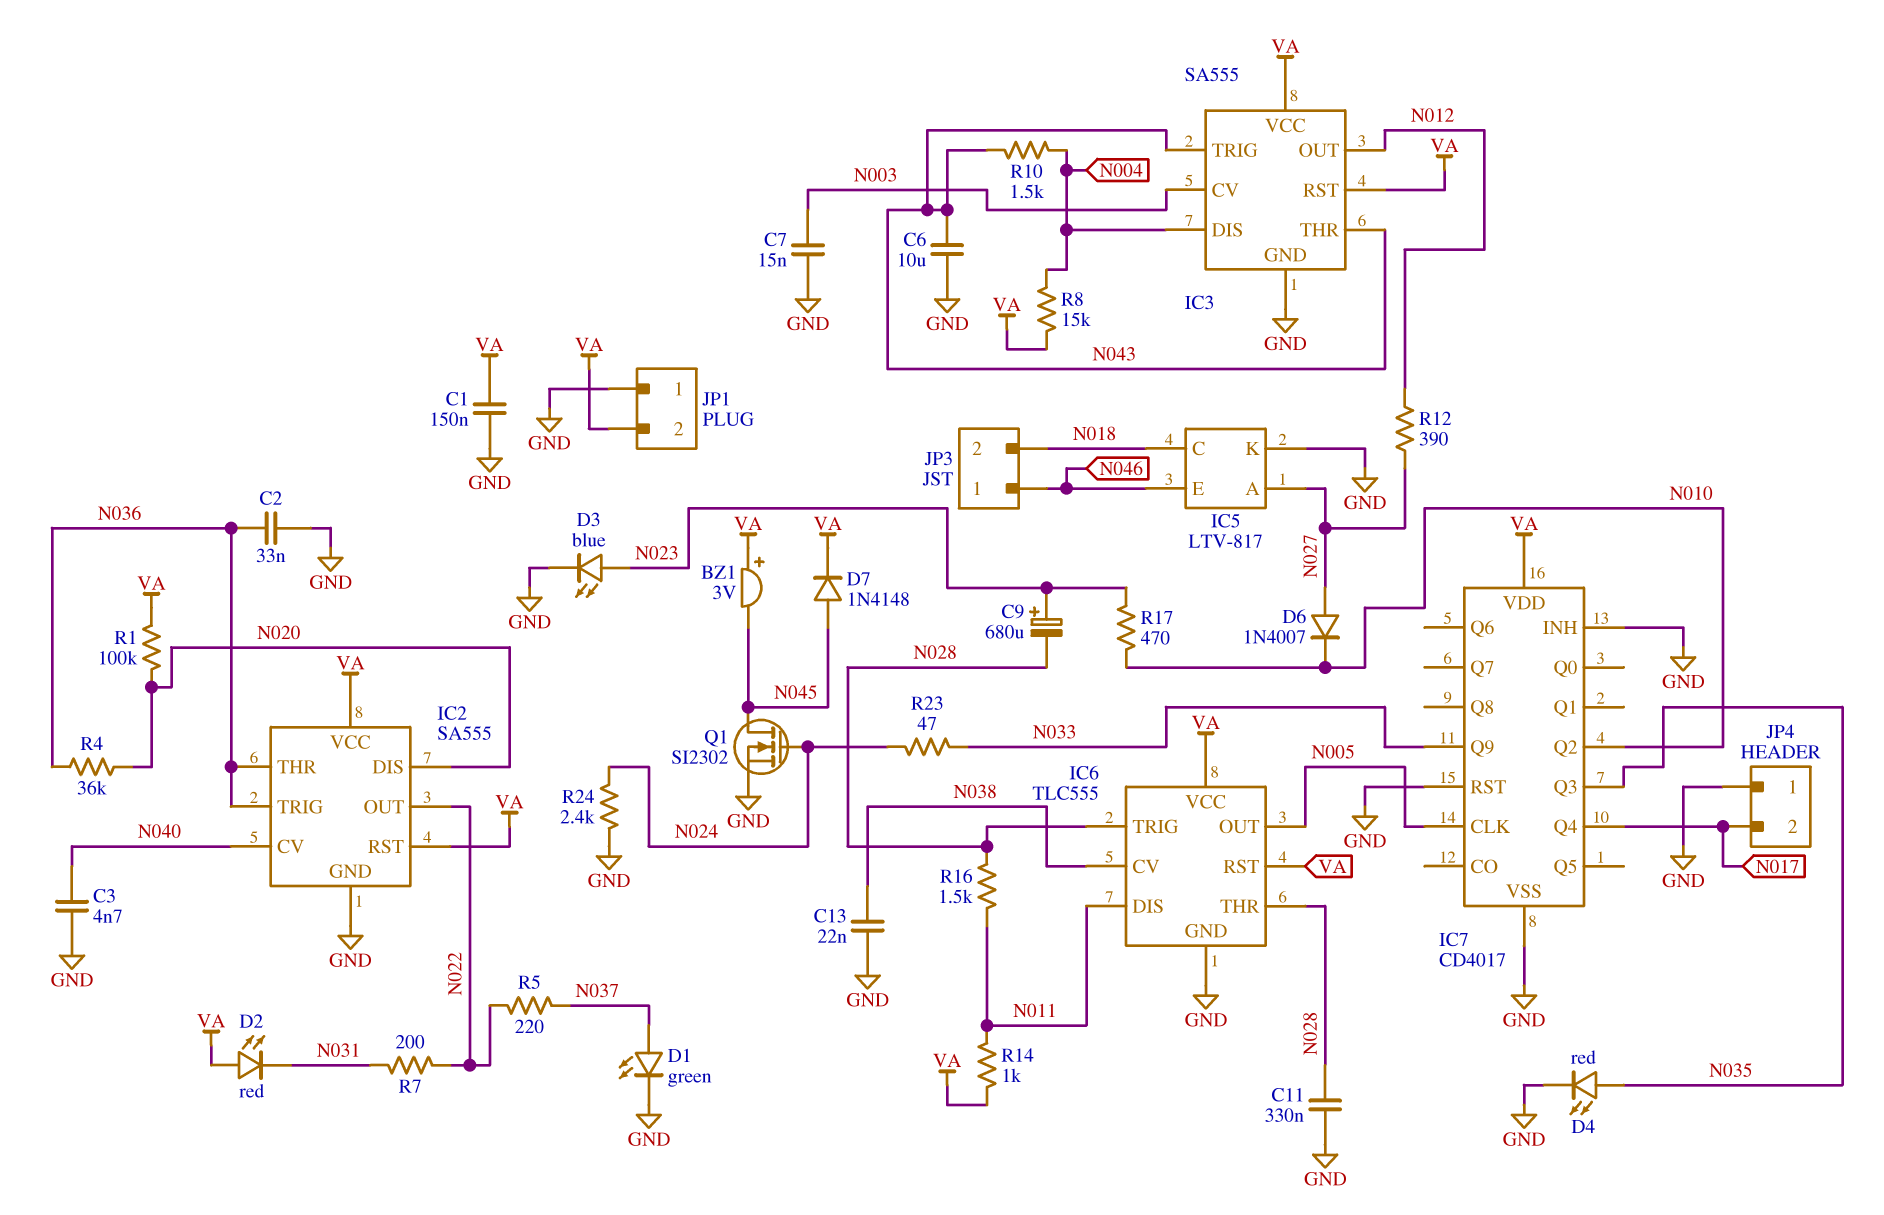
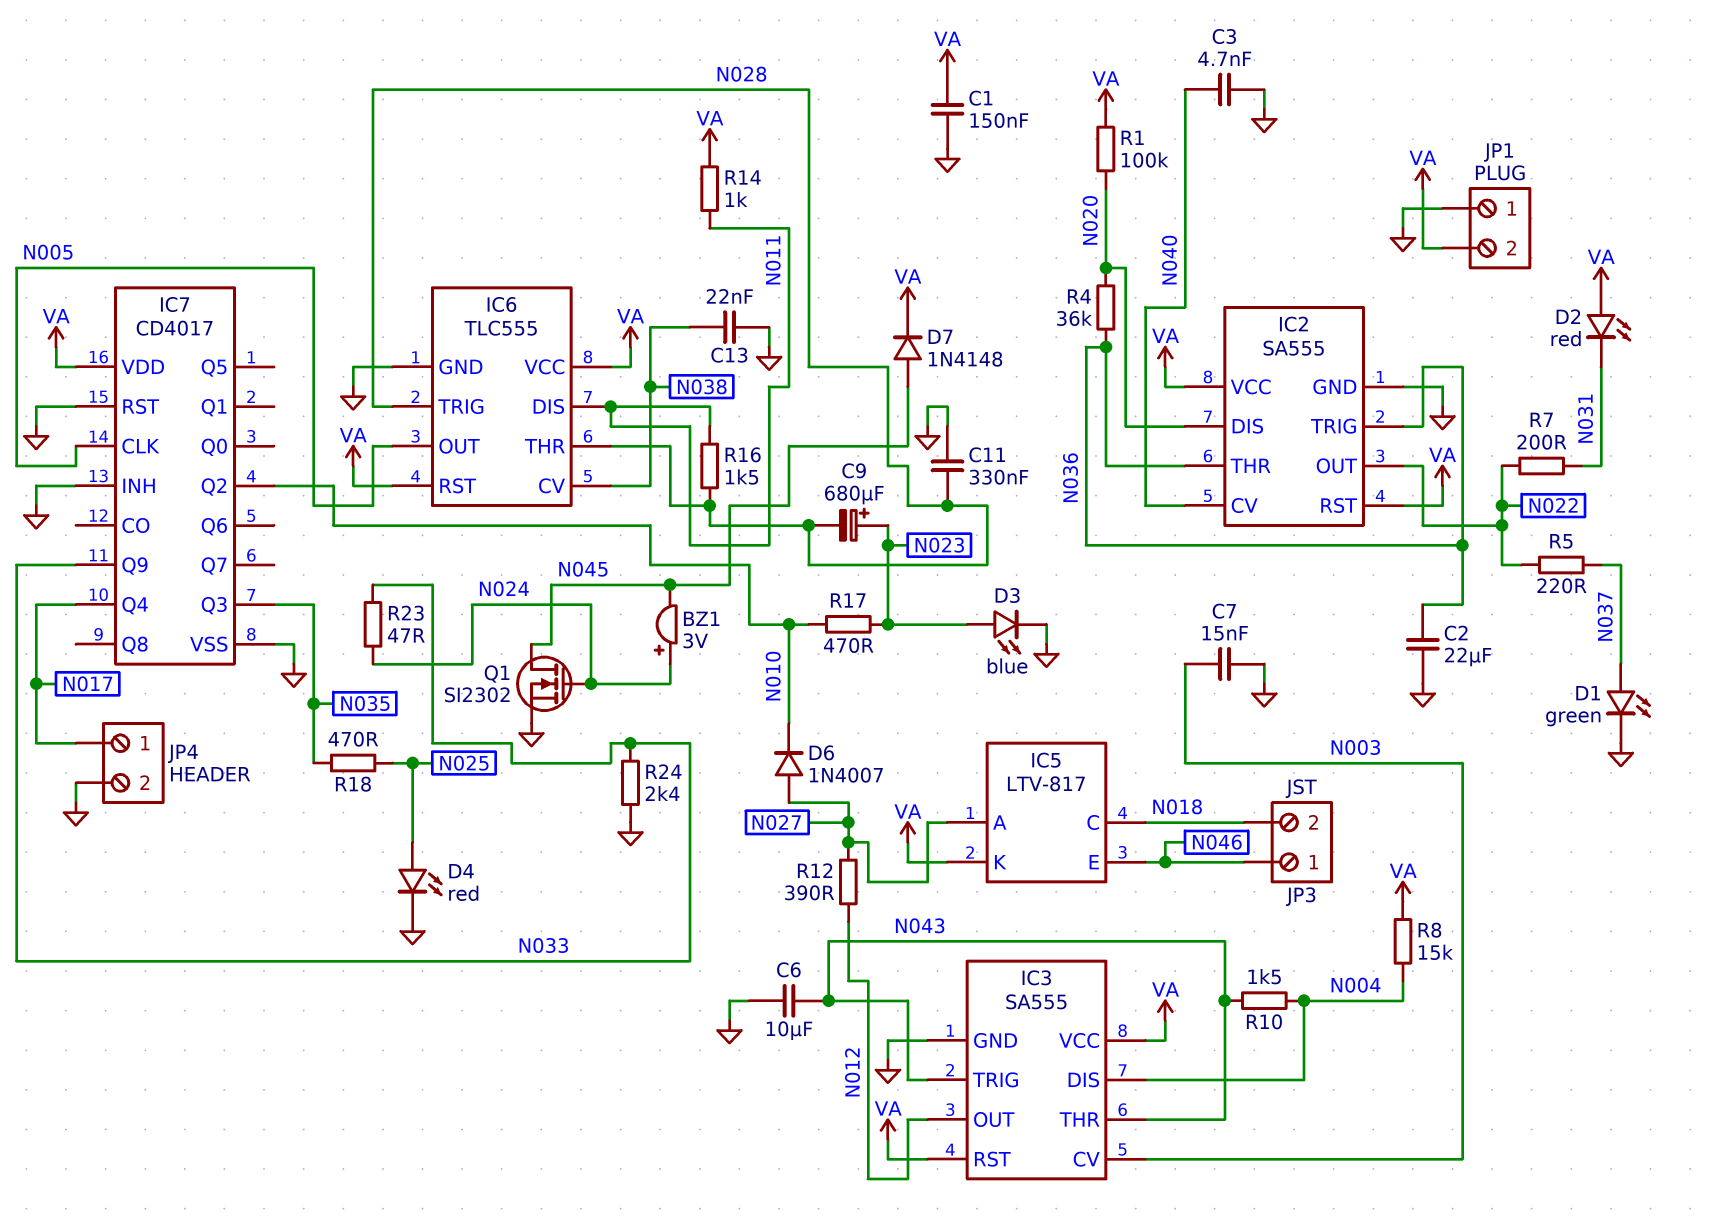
BZ1: buzzer 3V (plus VA, minus N045) -> buzzer 3V (plus N024, minus N045)
C2: 33nF (GND, N036) -> 22uF (GND, N036)
D4: LED red (A N035, K GND) -> LED red (A N025, K GND)
IC5 pin K: GND -> VA
JP4 pin 1: GND -> N017
JP4 pin 2: N017 -> GND
R18: none -> 470 (N025, N035)
R24: 2.4k (GND, N024) -> 2.4k (GND, N033)

